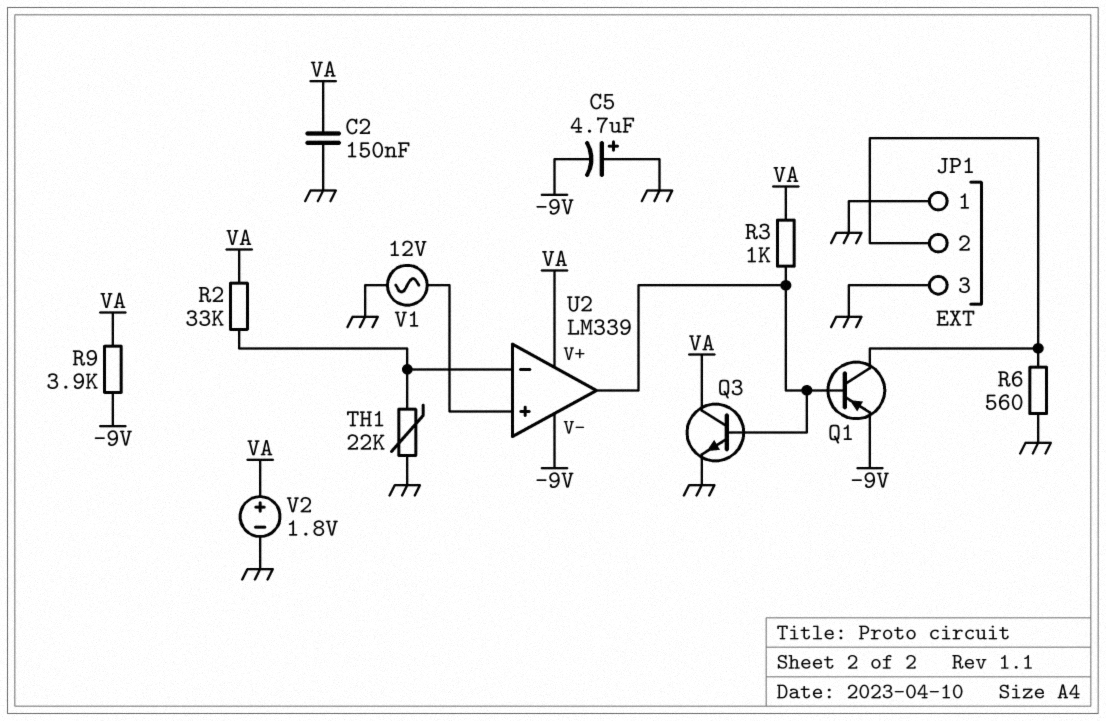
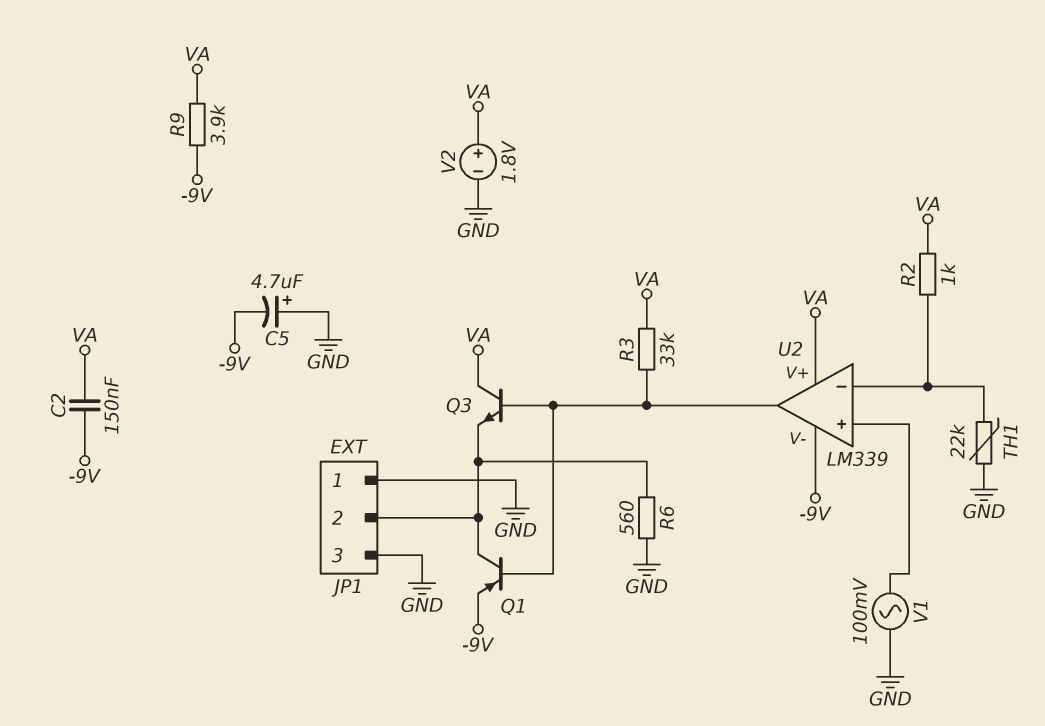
C2: 150nF (GND, VA) -> 150nF (-9V, VA)
Q3: NPN (B U2/out, C VA, E GND) -> NPN (B U2/out, C VA, E JP1/2)
R2: 33k (U2/in-, VA) -> 1k (U2/in-, VA)
R3: 1k (U2/out, VA) -> 33k (U2/out, VA)
V1: AC 12V (GND, U2/in+) -> AC 100mV (GND, U2/in+)

